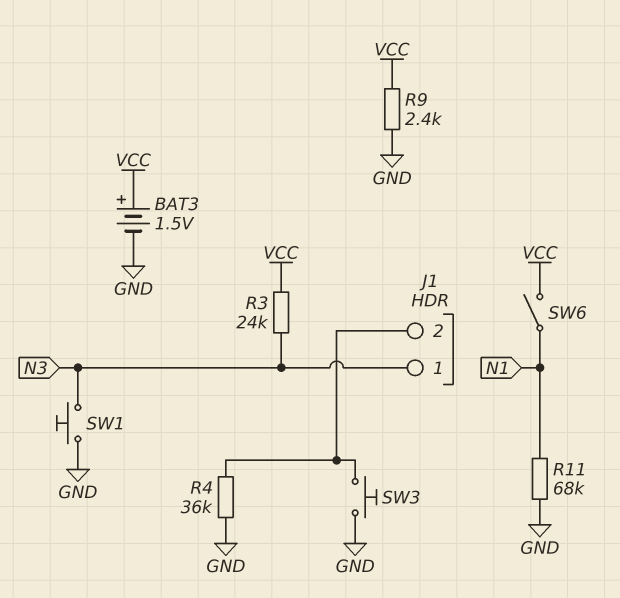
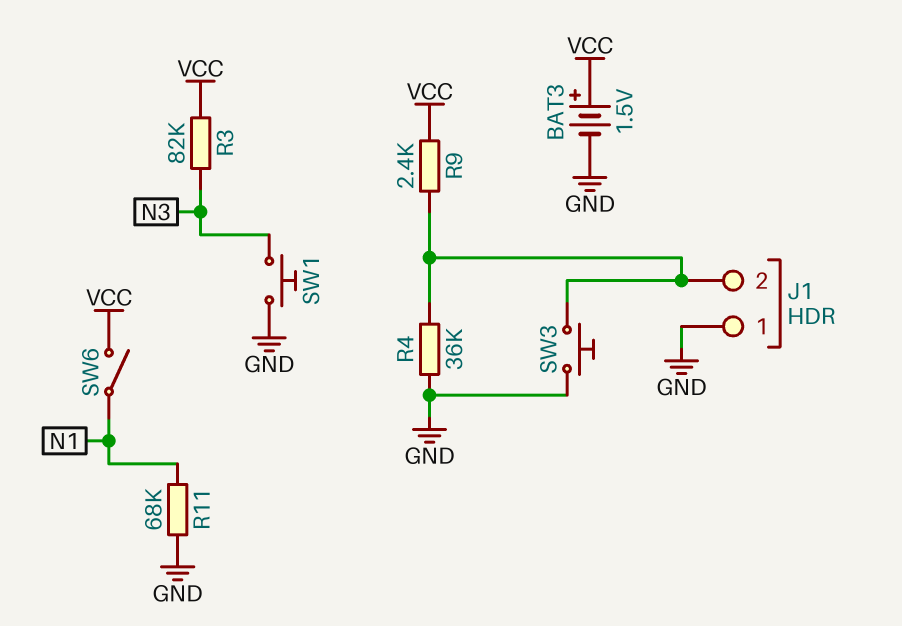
J1 pin 1: N3 -> GND
R3: 24k (N3, VCC) -> 82k (N3, VCC)
R9: 2.4k (GND, VCC) -> 2.4k (J1/2, VCC)

